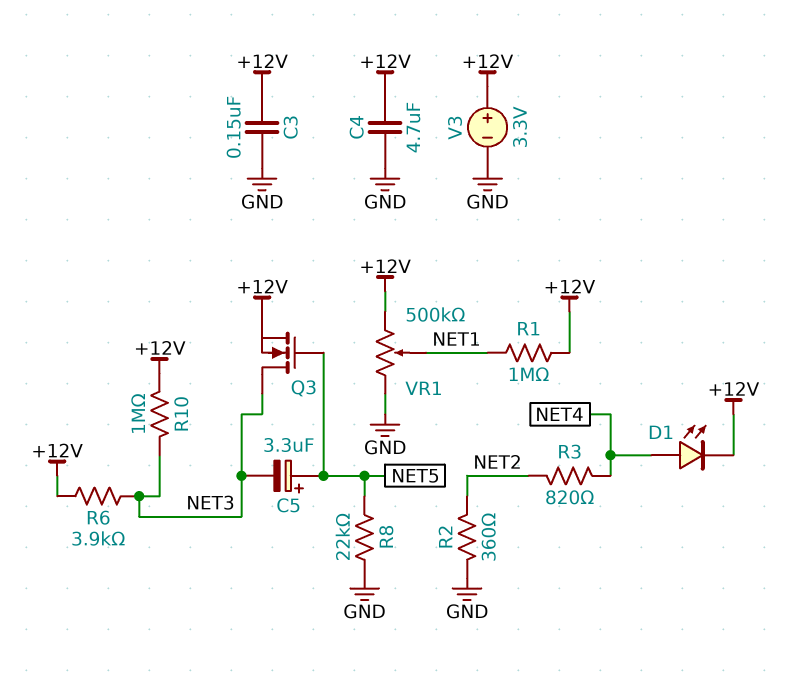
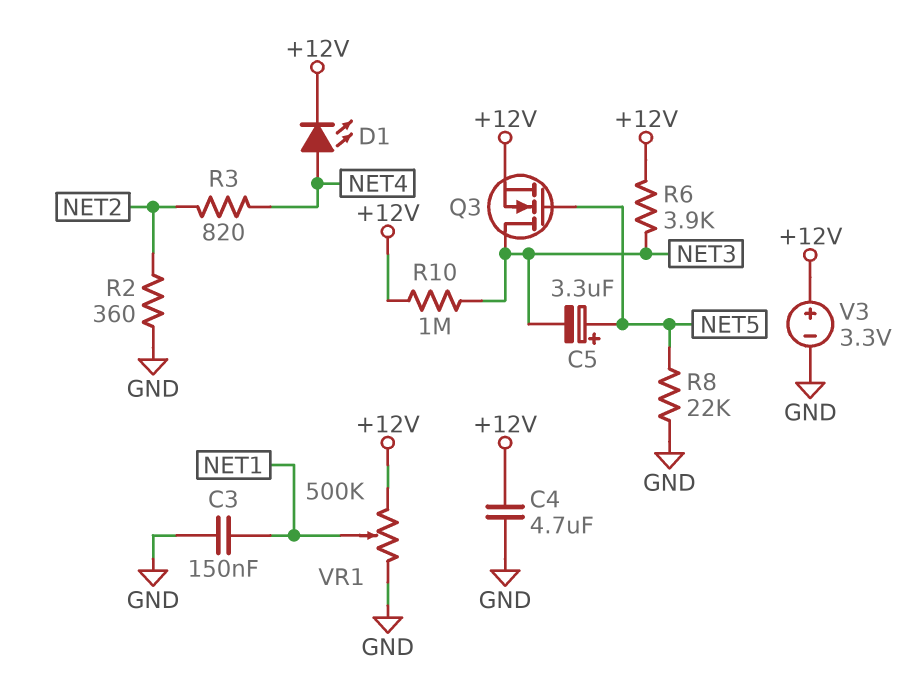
C3: 150nF (+12V, GND) -> 150nF (GND, NET1)
R1: 1M (+12V, NET1) -> none

